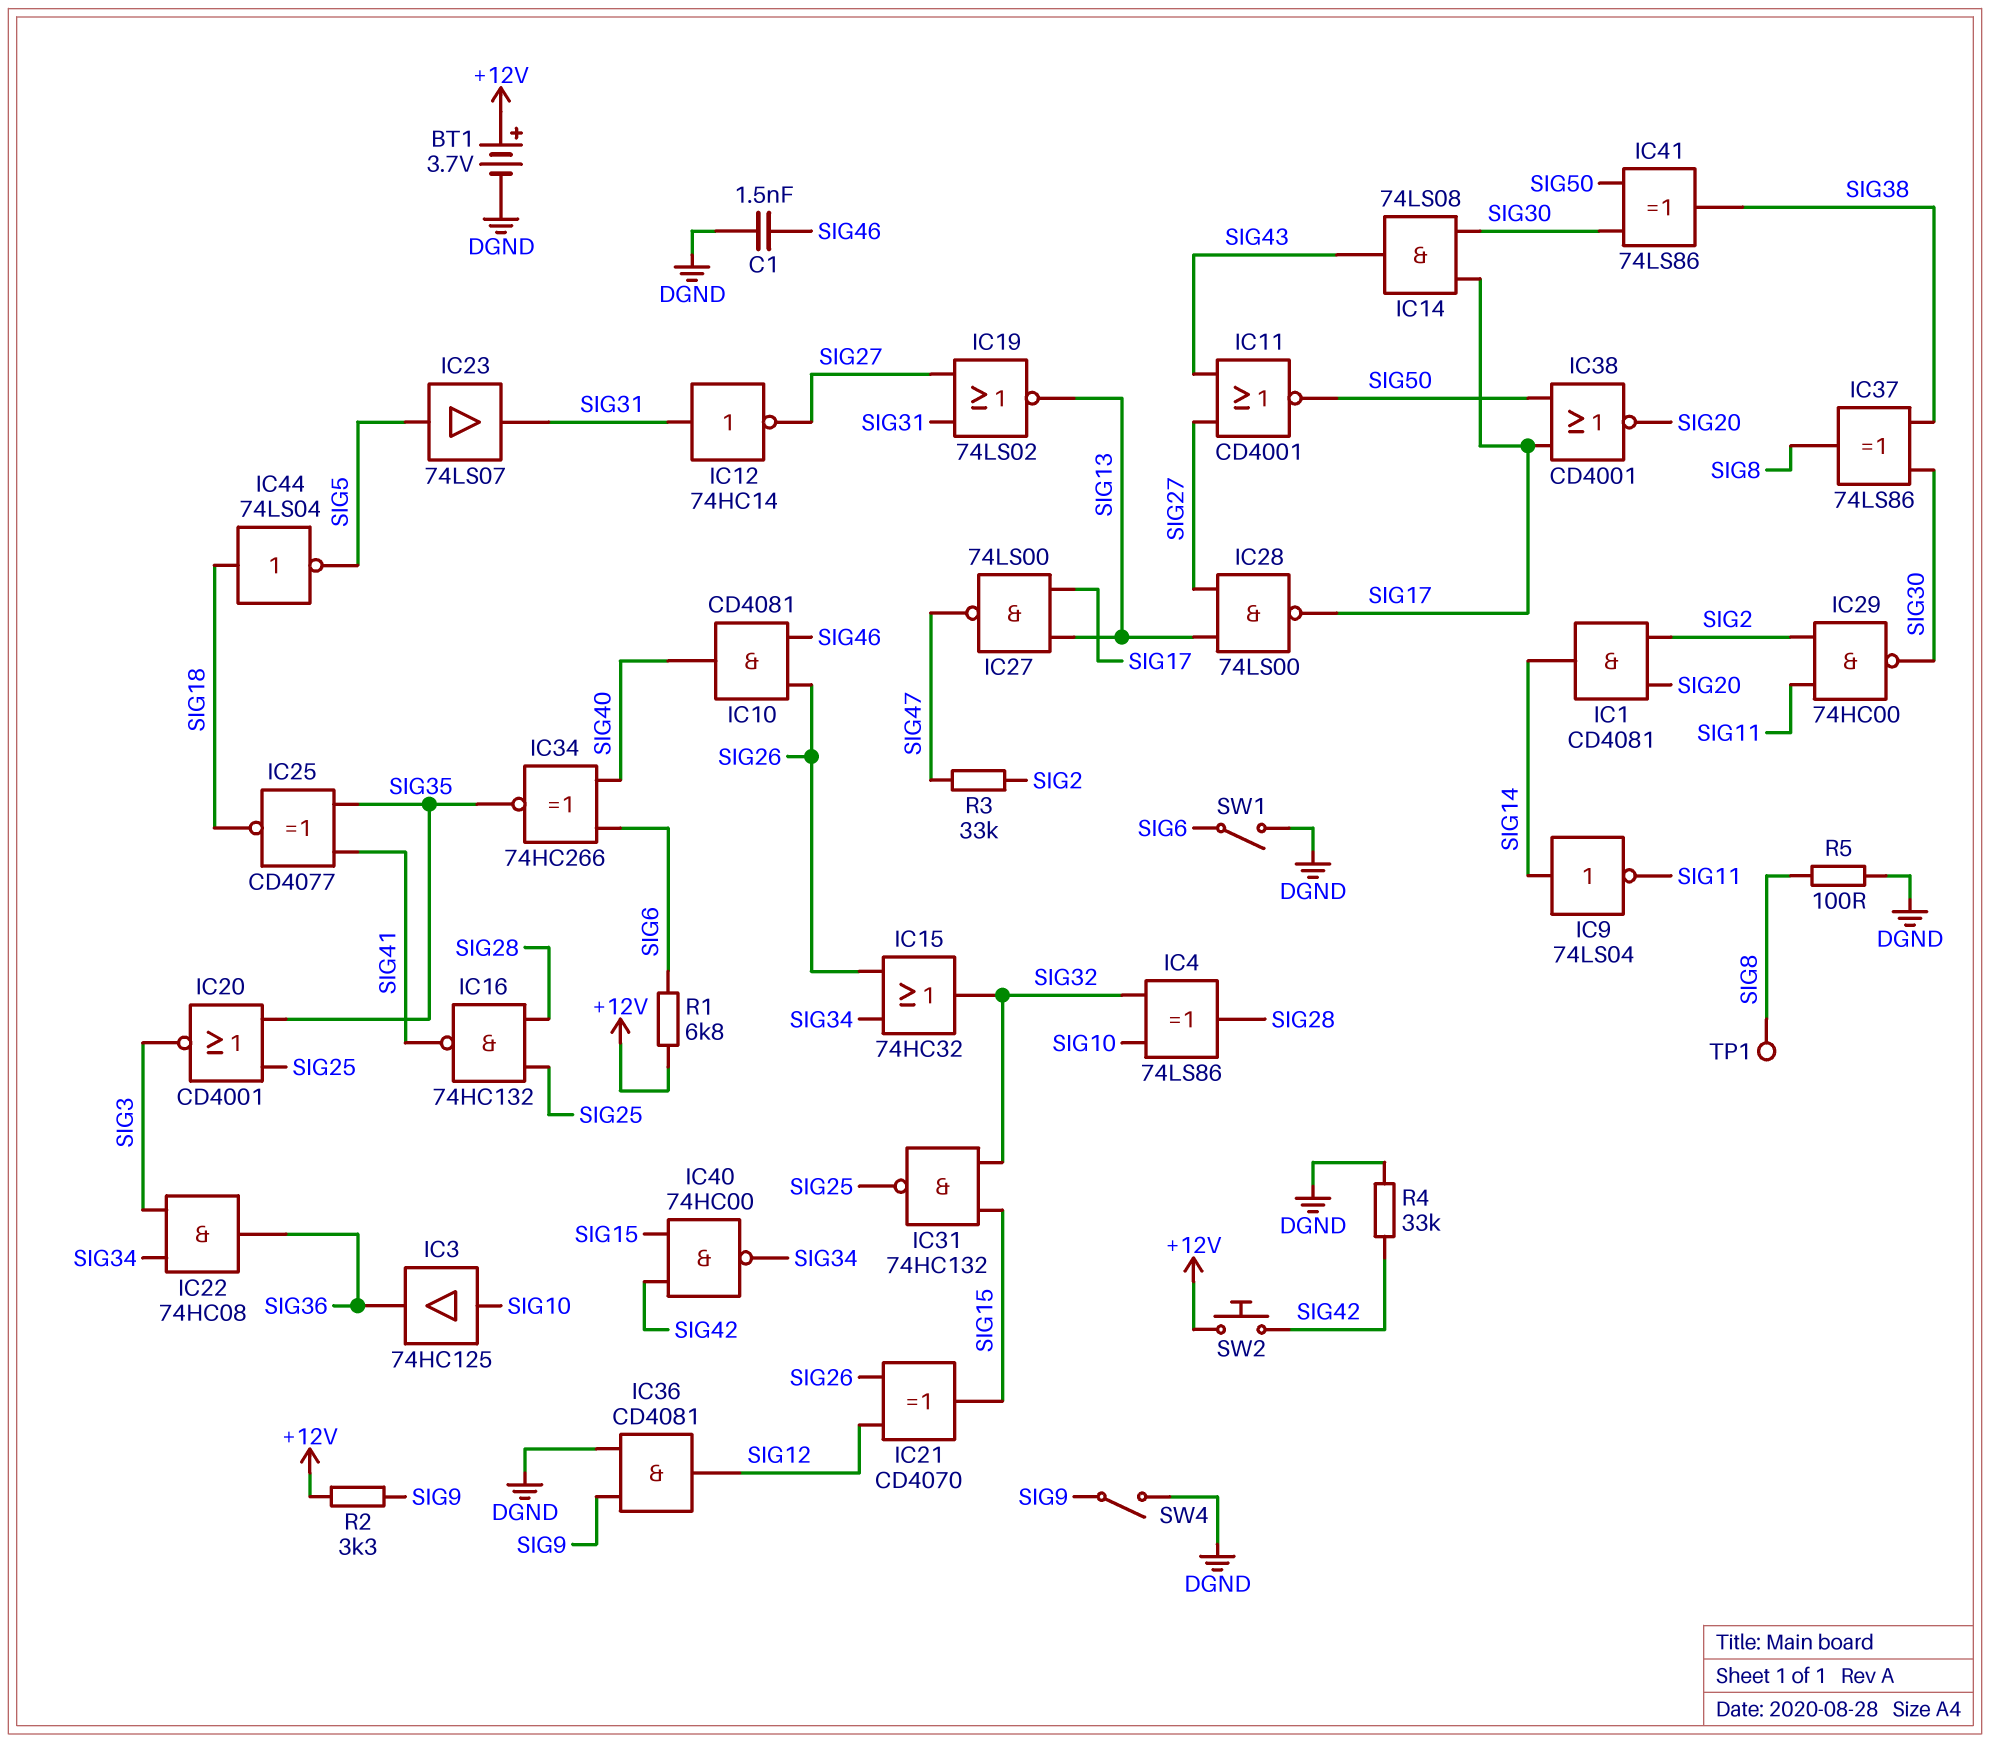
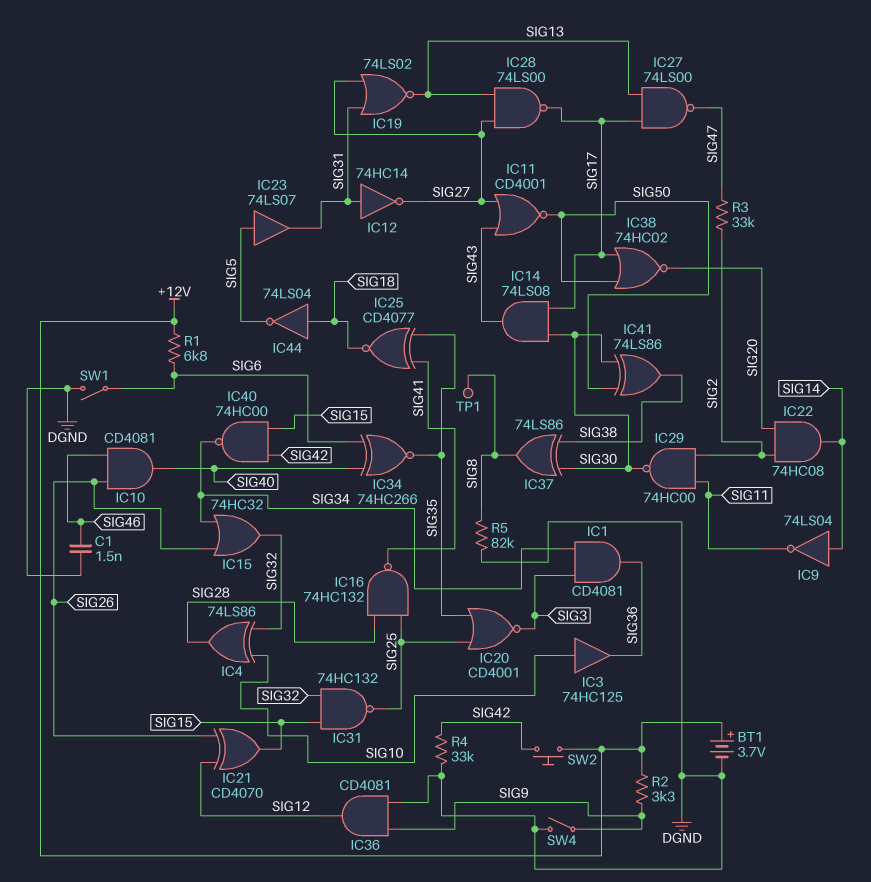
IC1: AND CD4081 (in SIG2, in SIG20, out SIG14) -> AND CD4081 (in SIG3, in SIG34, out SIG36)
IC22: AND 74HC08 (in SIG3, in SIG34, out SIG36) -> AND 74HC08 (in SIG2, in SIG20, out SIG14)
IC38: NOR CD4001 (in SIG17, in SIG50, out SIG20) -> NOR 74HC02 (in SIG17, in SIG50, out SIG20)
R5: 100 (DGND, SIG8) -> 82k (DGND, SIG8)

